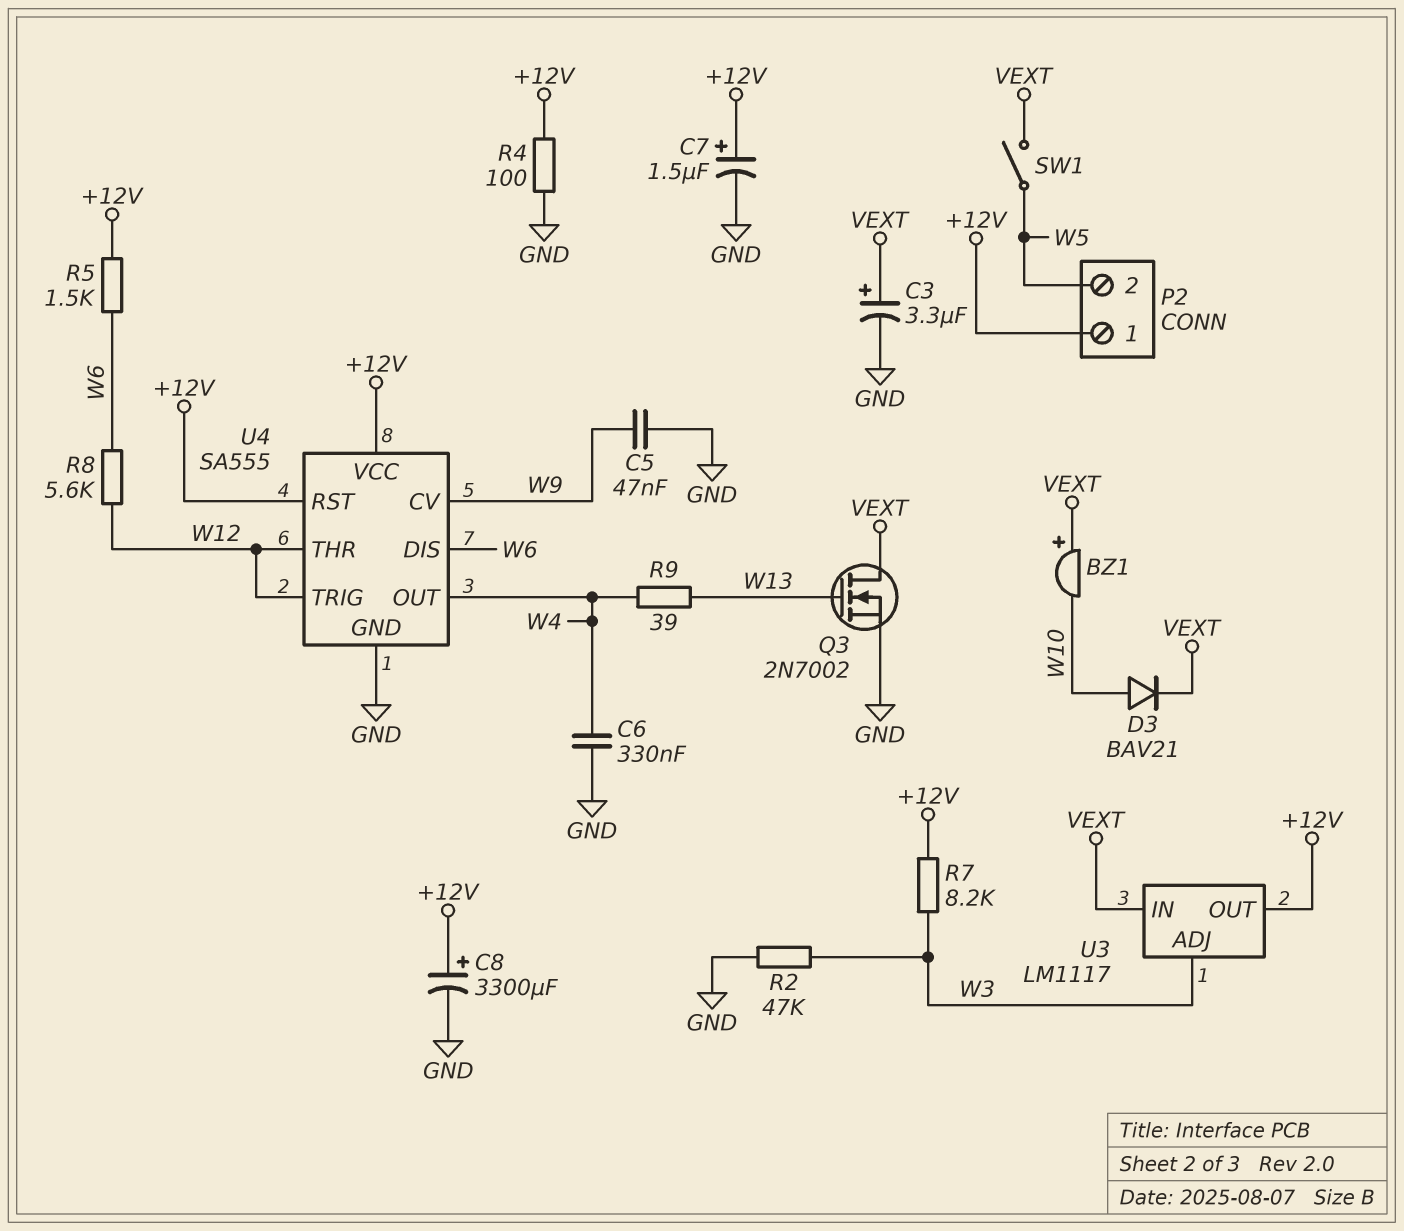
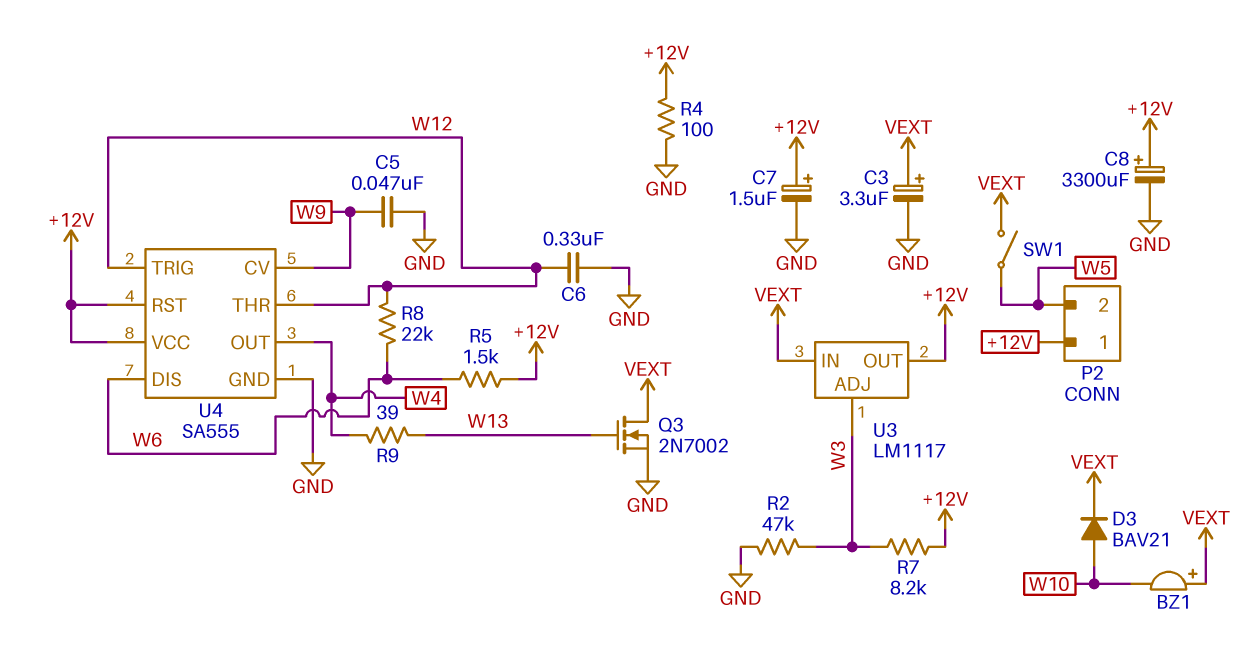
C6: 330nF (GND, W4) -> 330nF (GND, W12)
R8: 5.6k (W6, W12) -> 22k (W6, W12)

